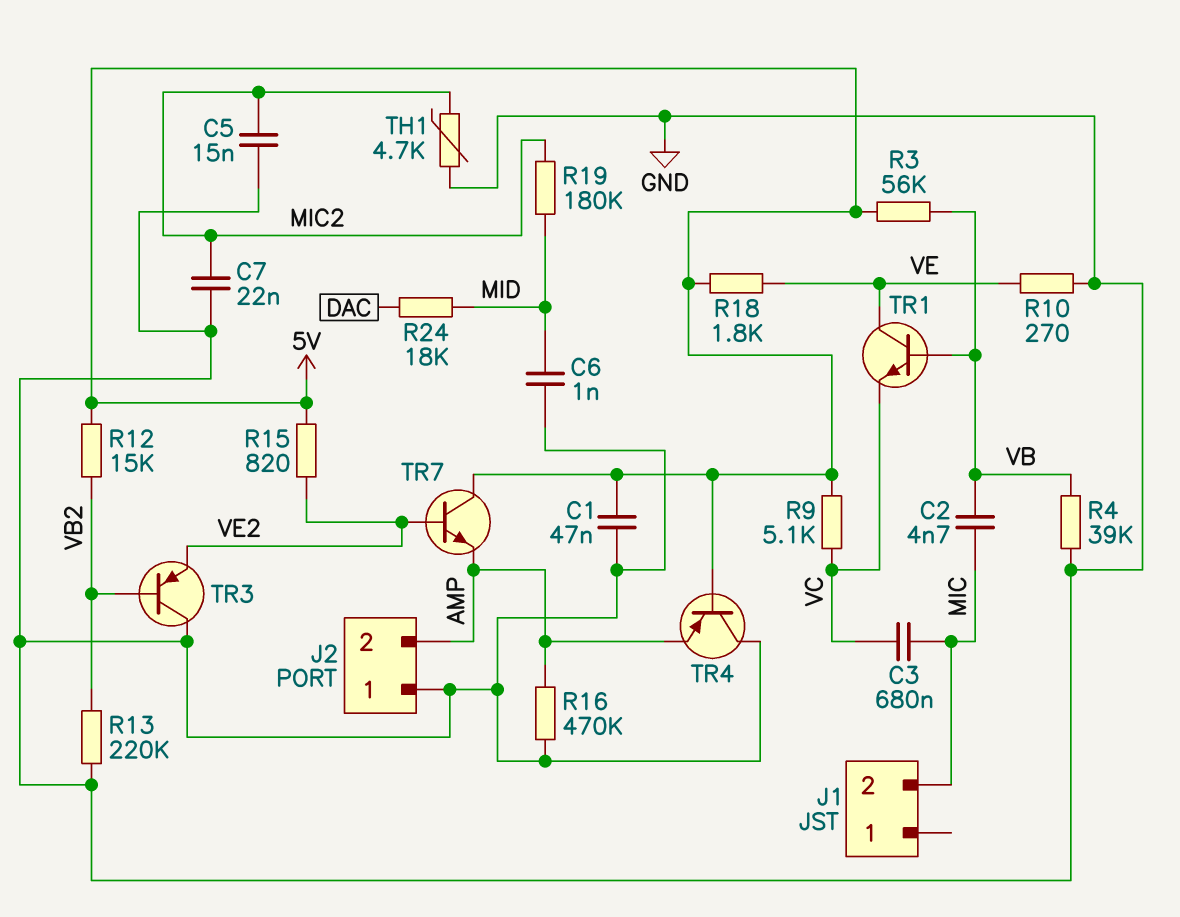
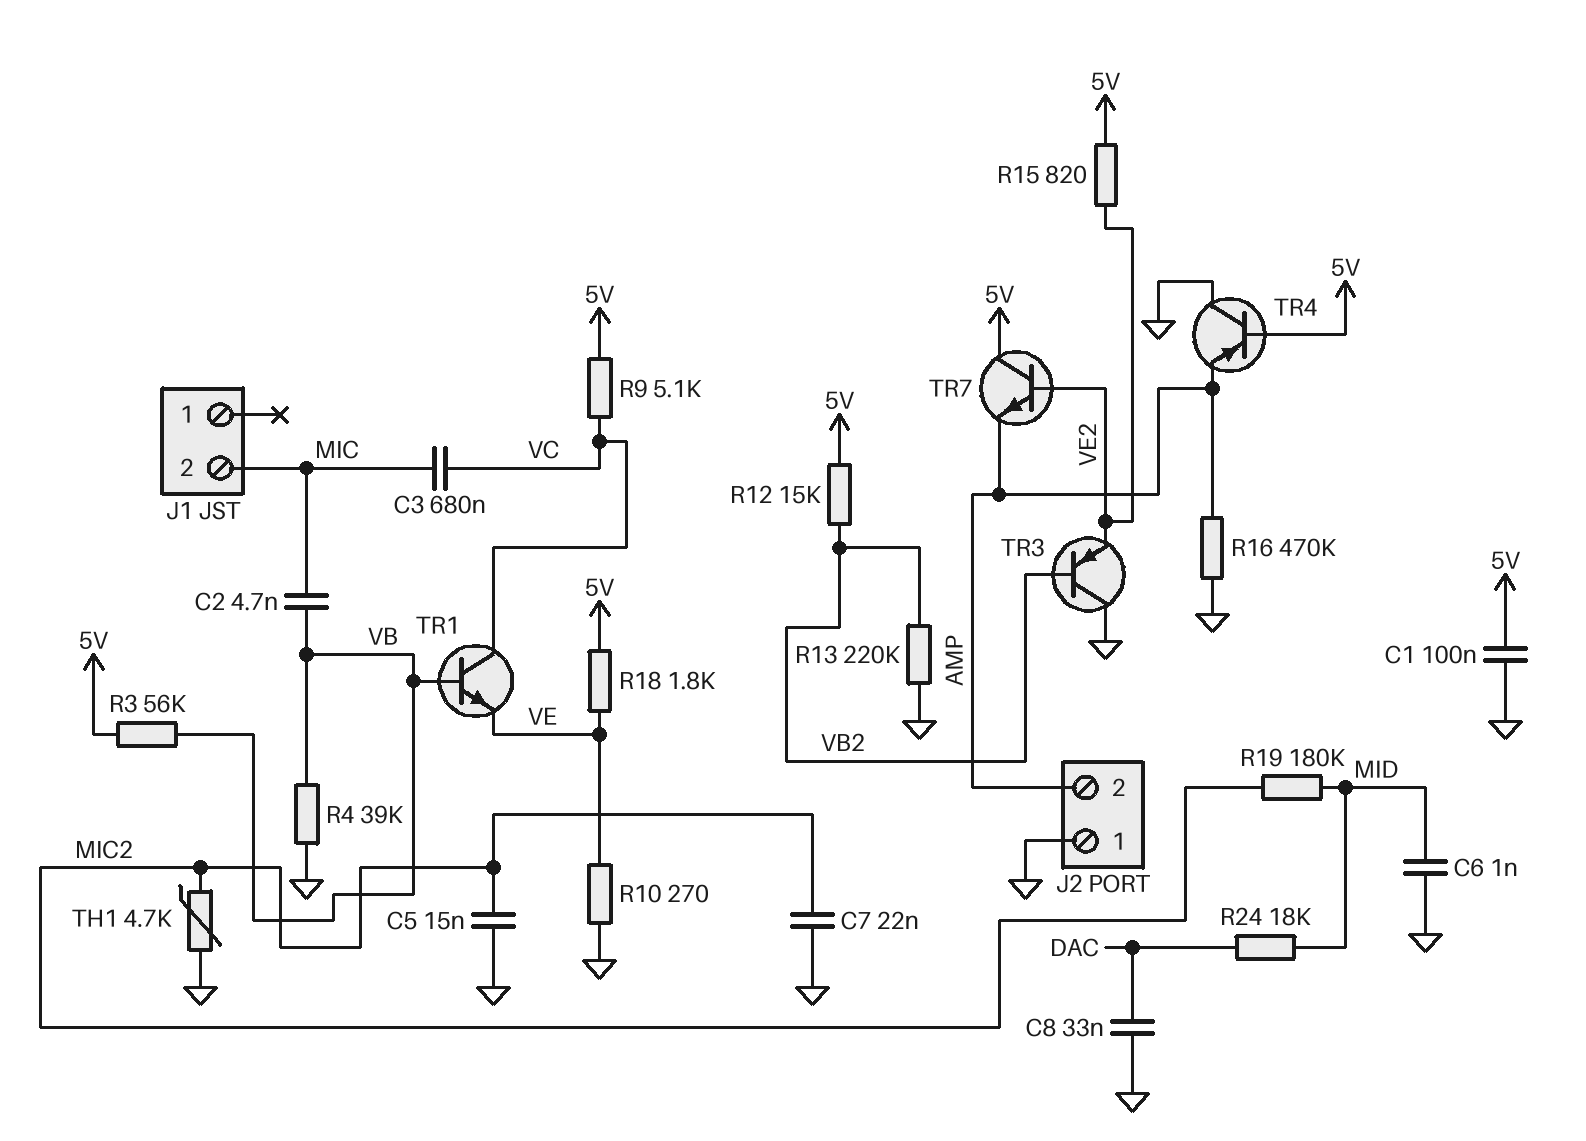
C1: 47nF (5V, GND) -> 100nF (5V, GND)
C8: none -> 33nF (DAC, GND)
TR1: NPN (B VB, C VE, E VC) -> NPN (B VB, C VC, E VE)

